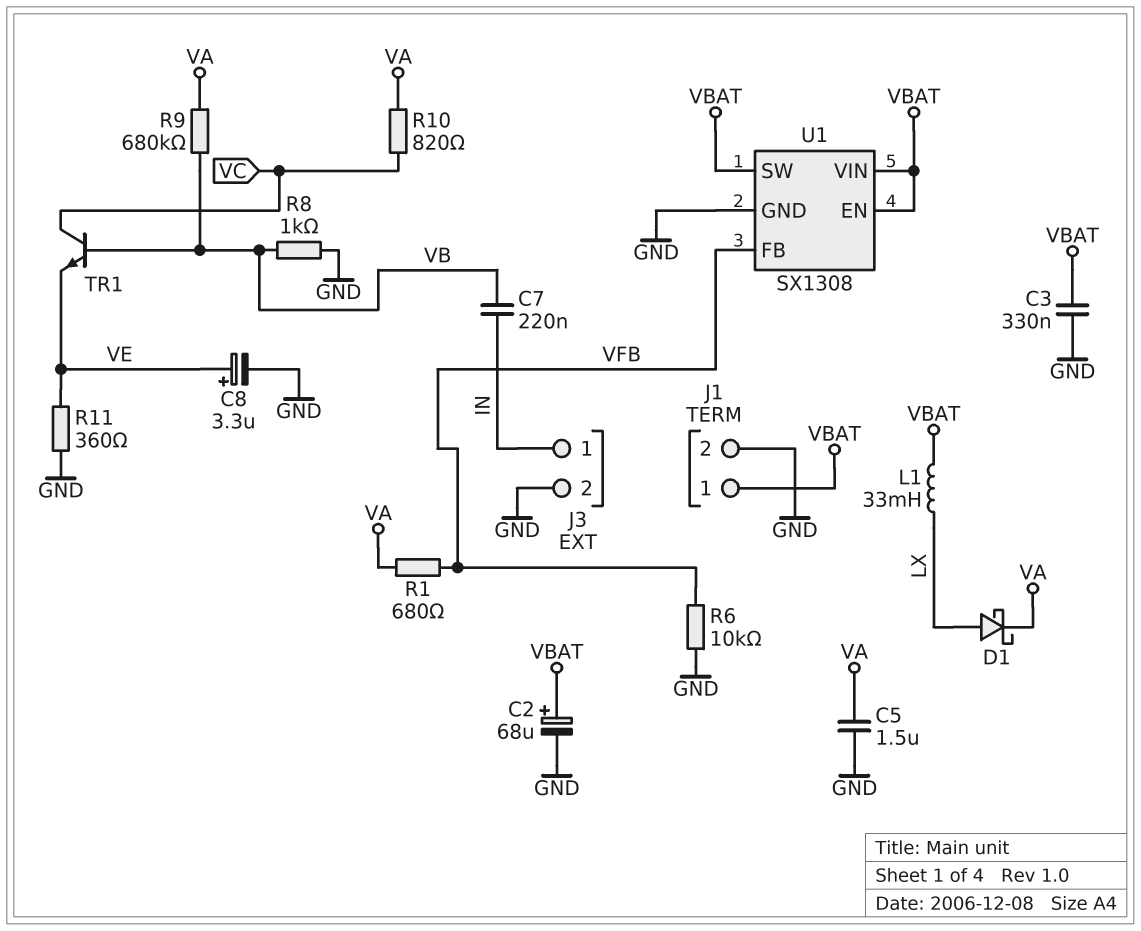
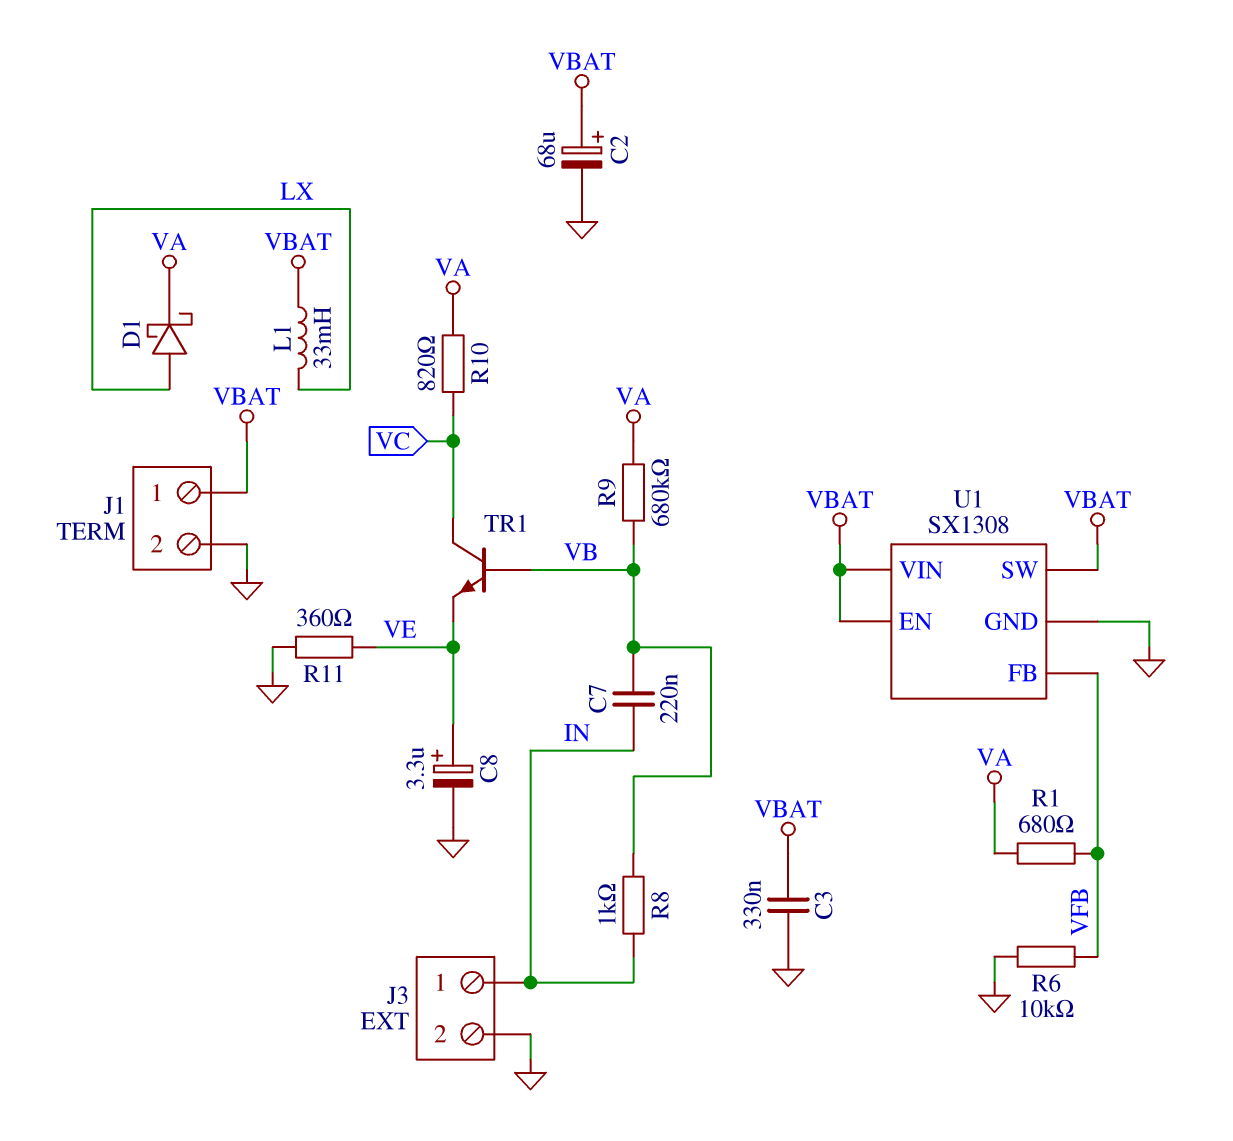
C5: 1.5uF (GND, VA) -> none
R8: 1k (GND, VB) -> 1k (IN, VB)

